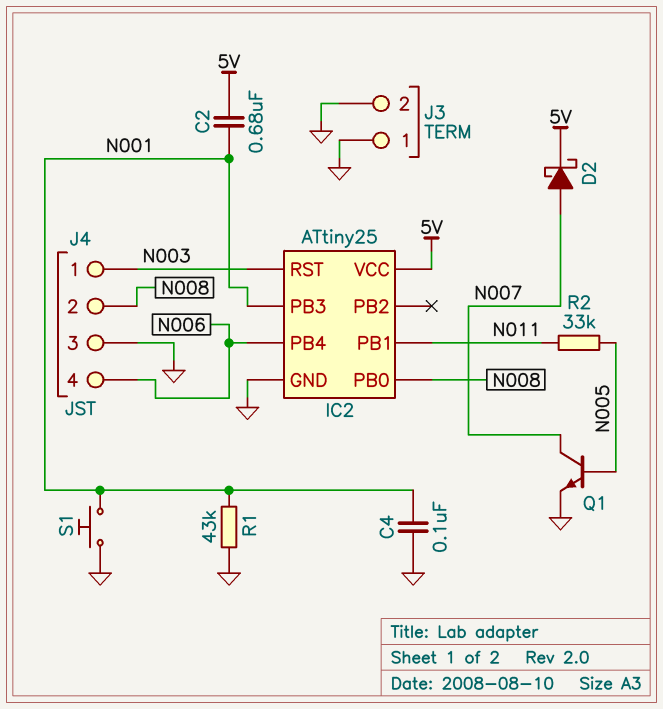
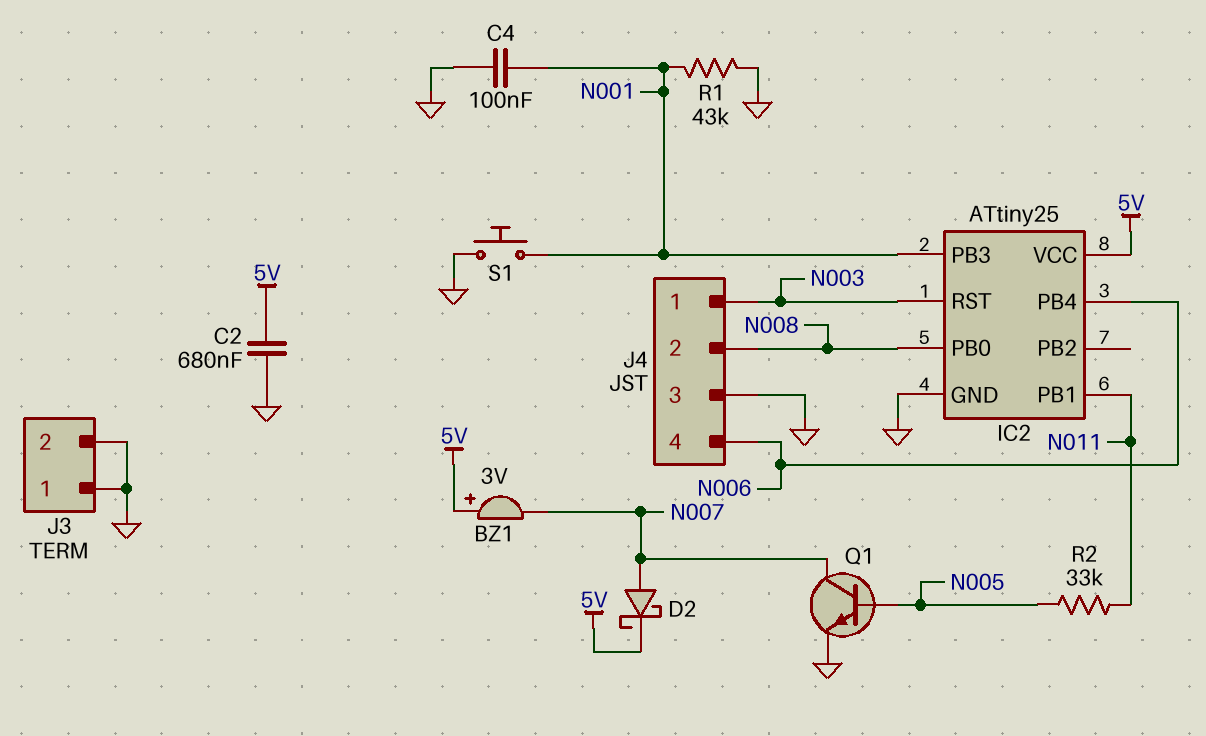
BZ1: none -> buzzer 3V (plus 5V, minus N007)
C2: 680nF (5V, N001) -> 680nF (5V, GND)

